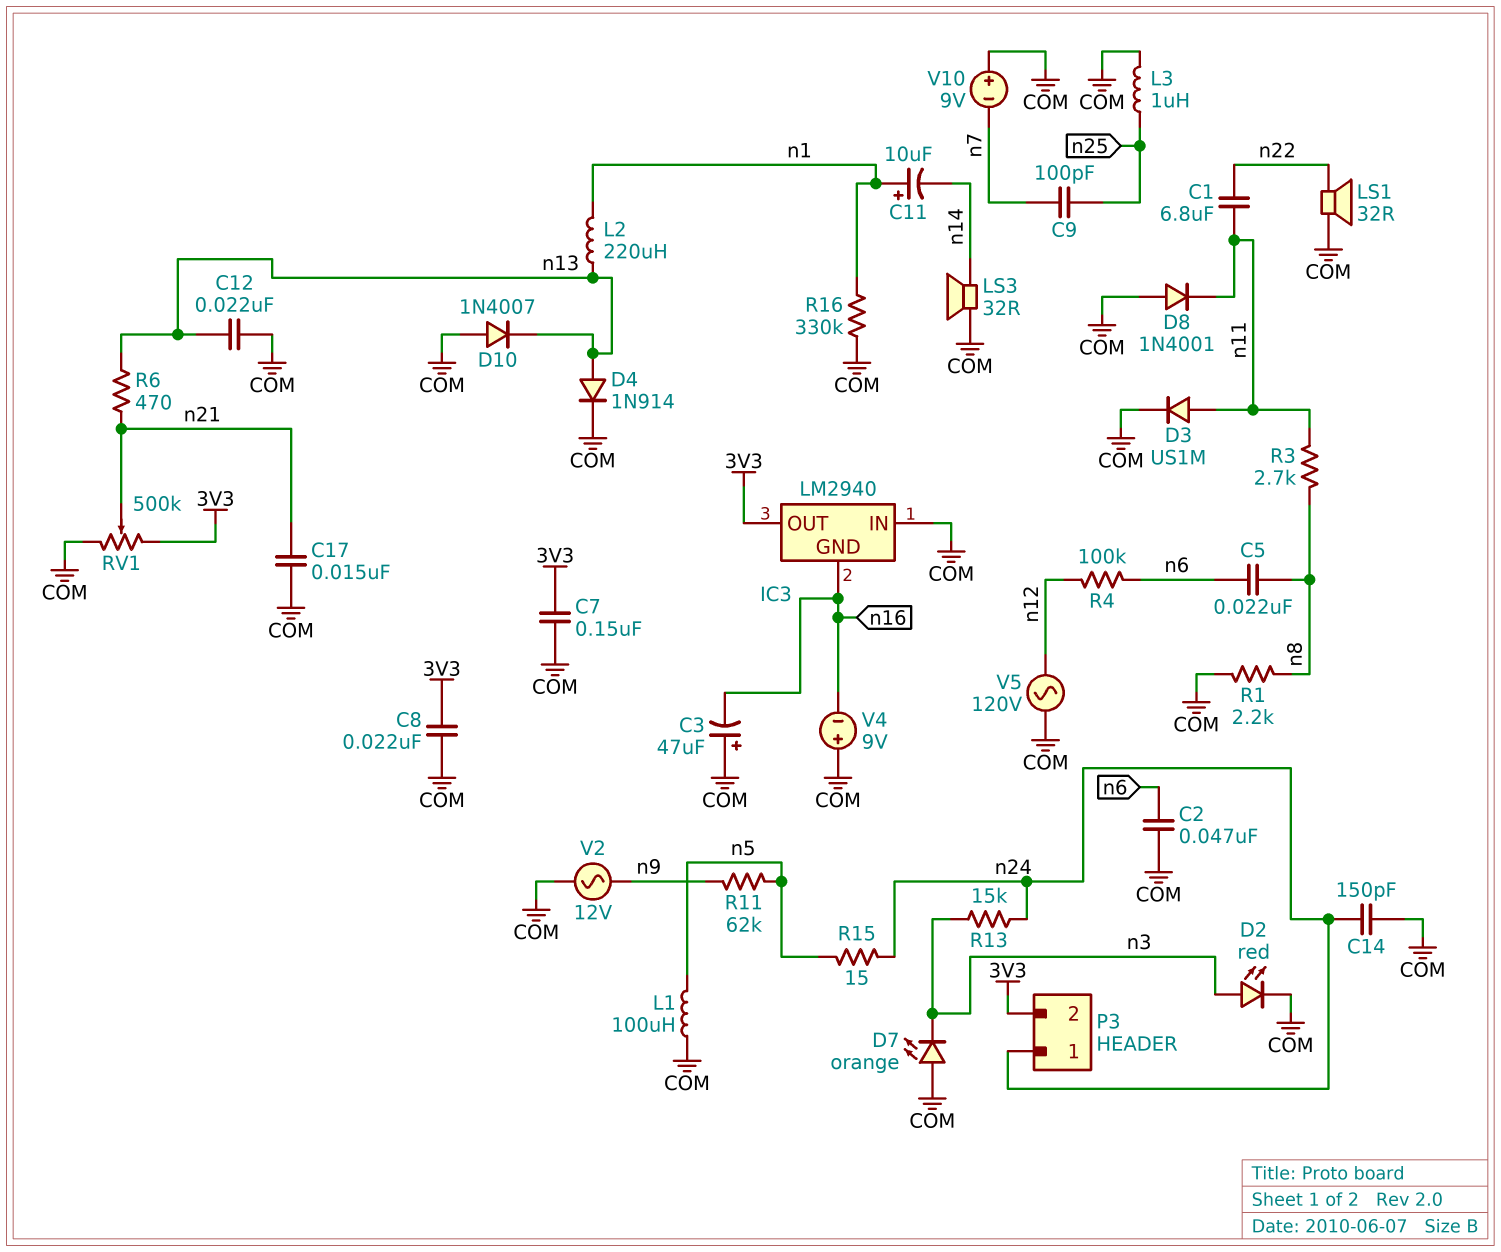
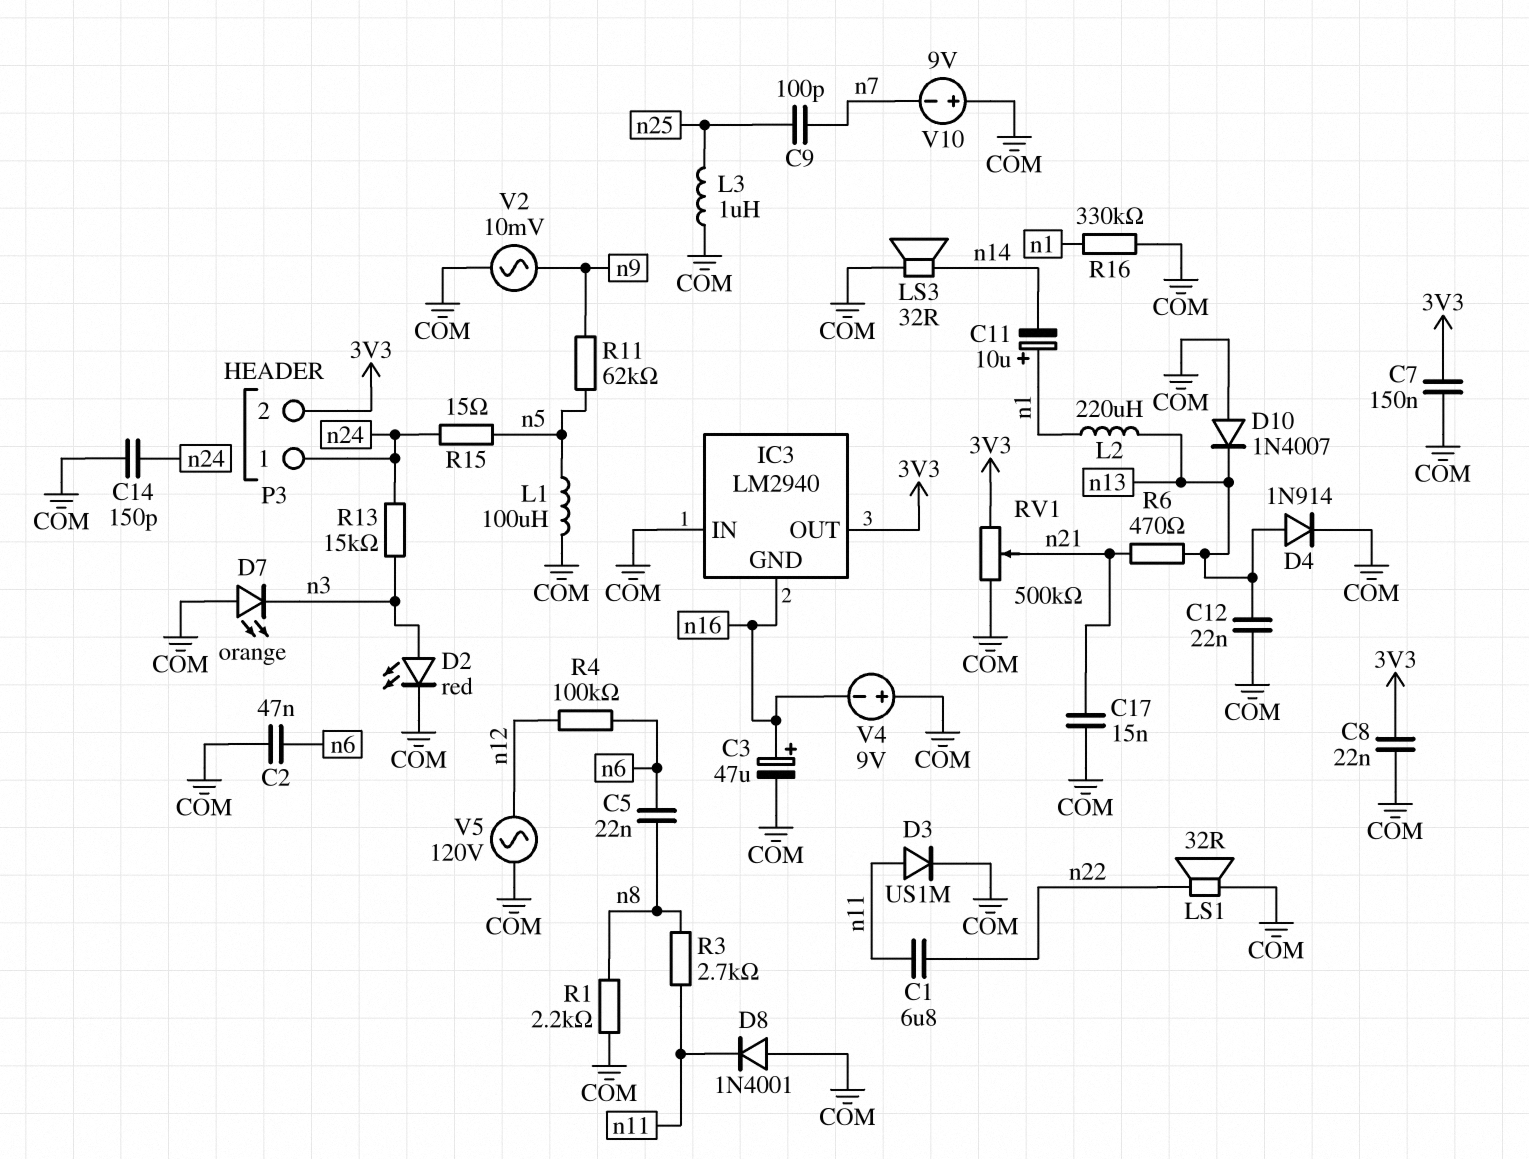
C3: 47uF (plus COM, minus n16) -> 47uF (plus n16, minus COM)
V2: AC 12V (COM, n9) -> AC 10mV (COM, n9)

